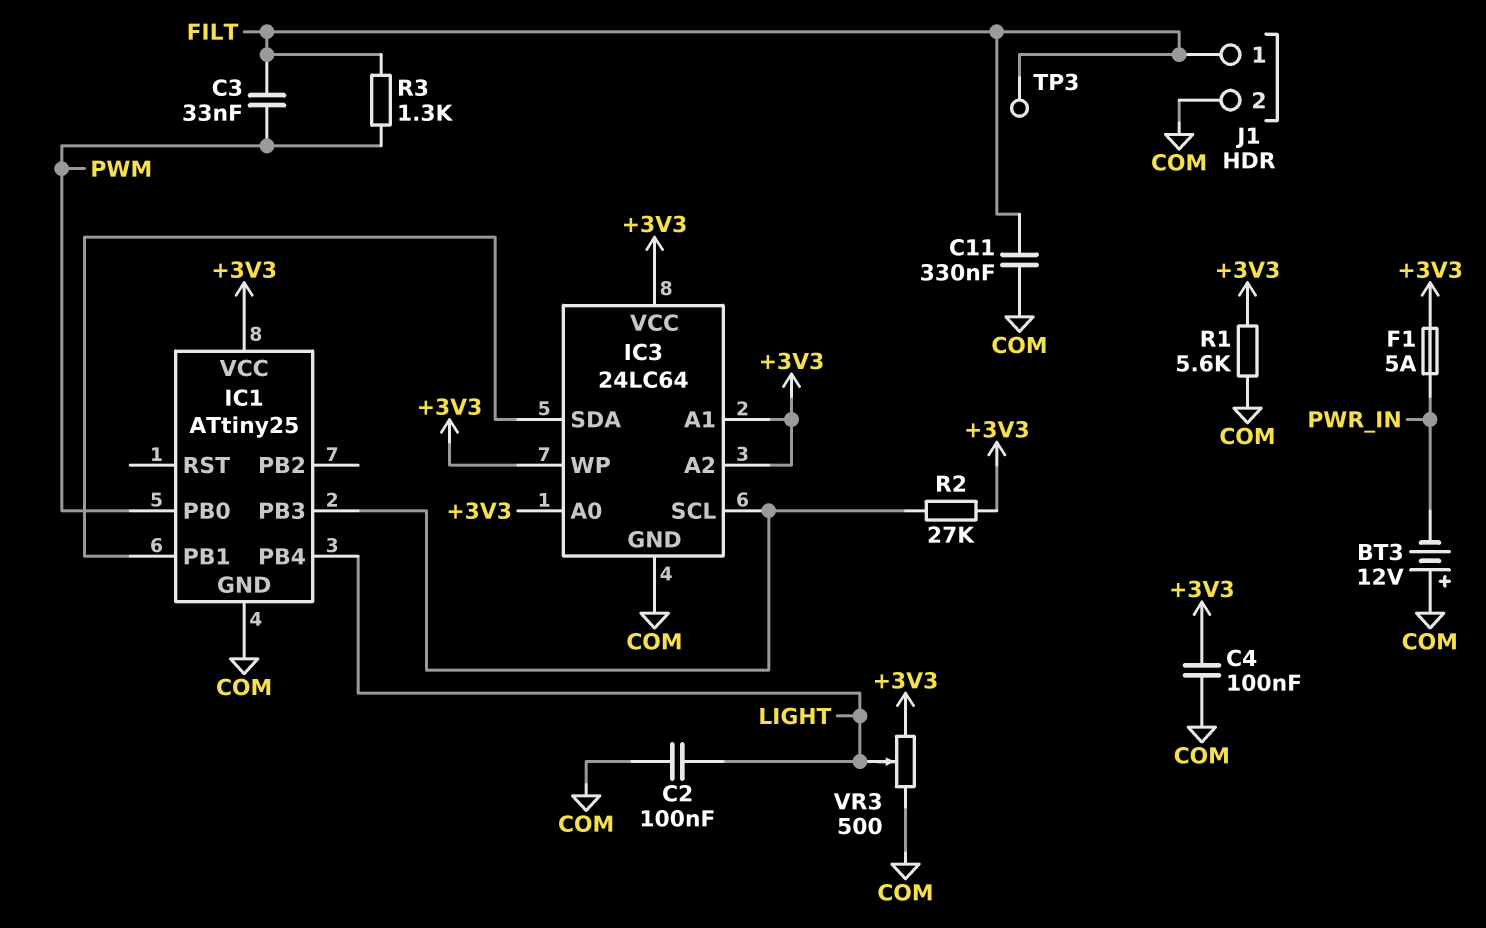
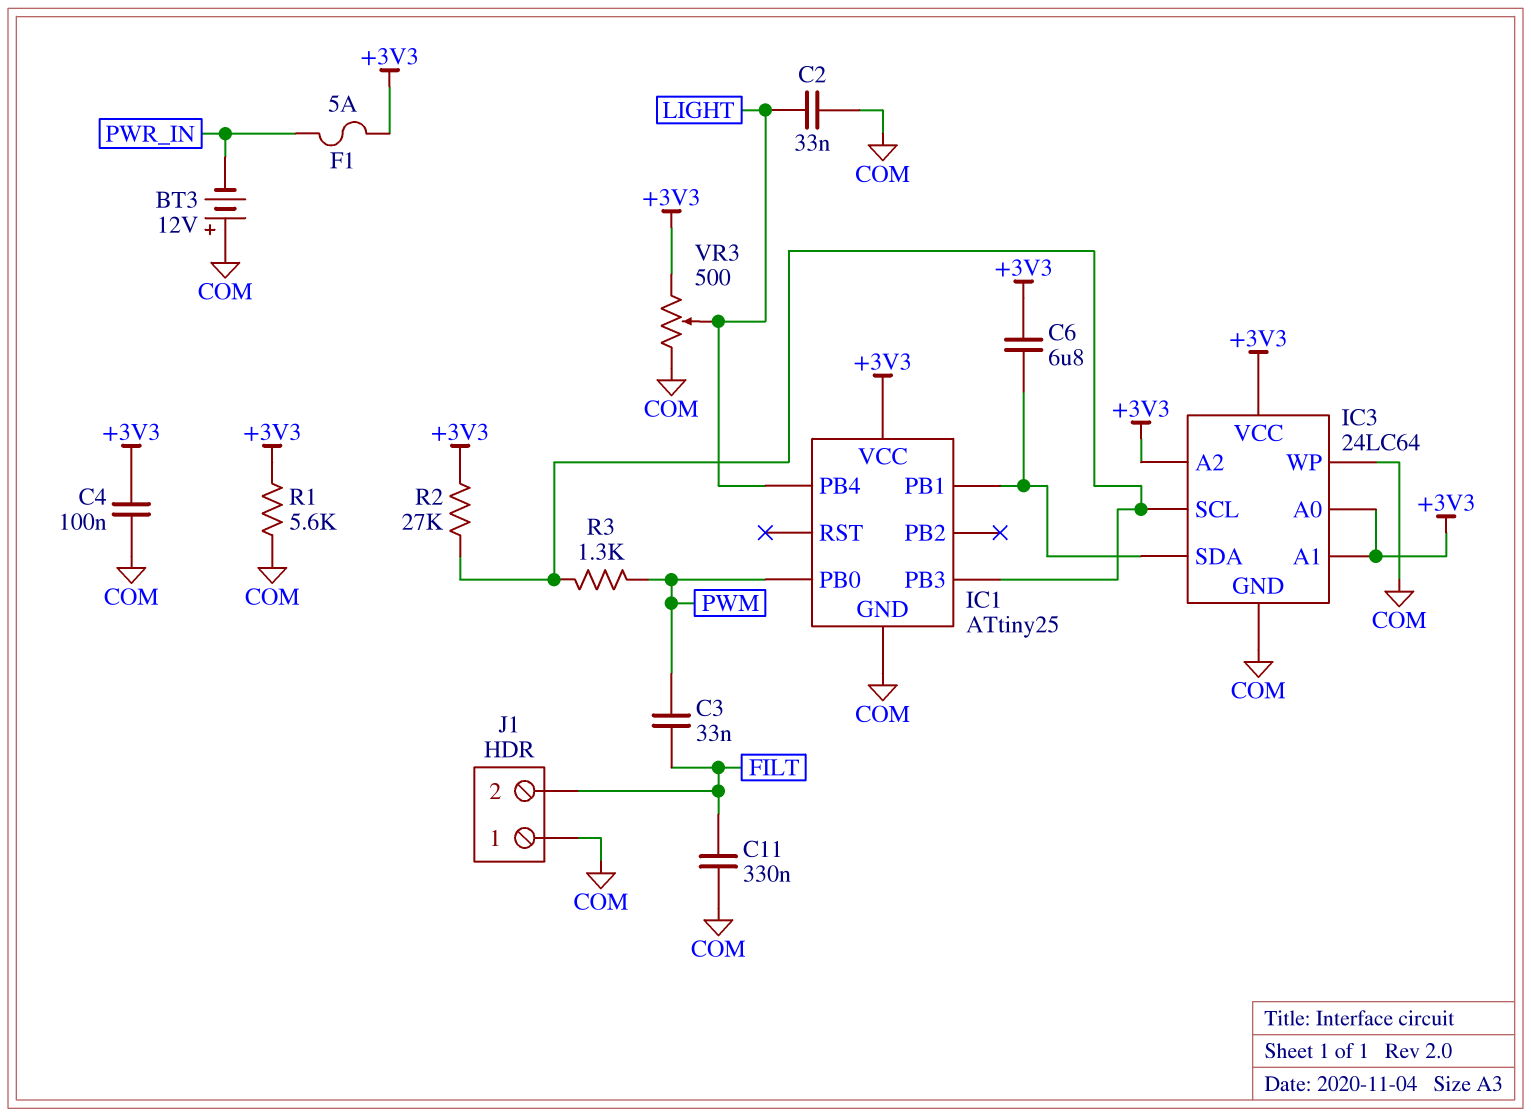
C2: 100nF (COM, LIGHT) -> 33nF (COM, LIGHT)
C6: none -> 6.8uF (+3V3, IC1/PB1)
IC3 pin WP: +3V3 -> COM
J1 pin 1: FILT -> COM
J1 pin 2: COM -> FILT
R3: 1.3k (FILT, PWM) -> 1.3k (IC1/PB3, PWM)
TP3: test point (FILT) -> none

